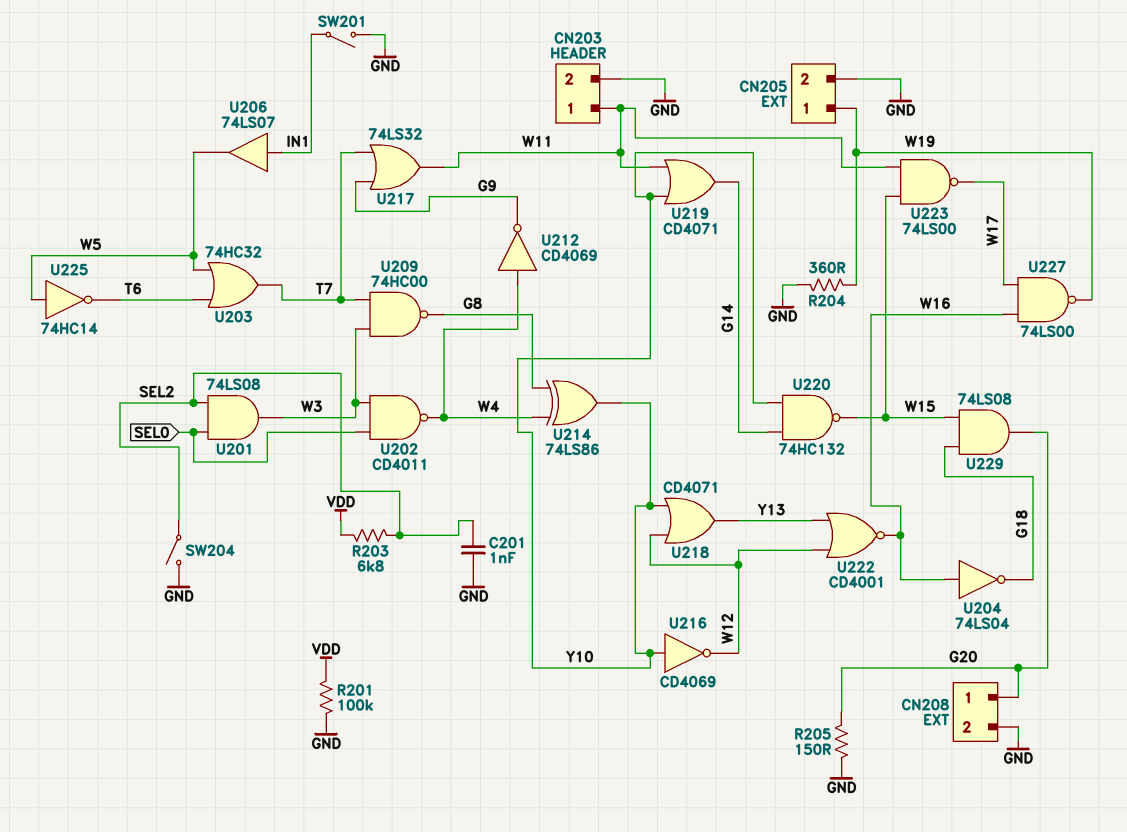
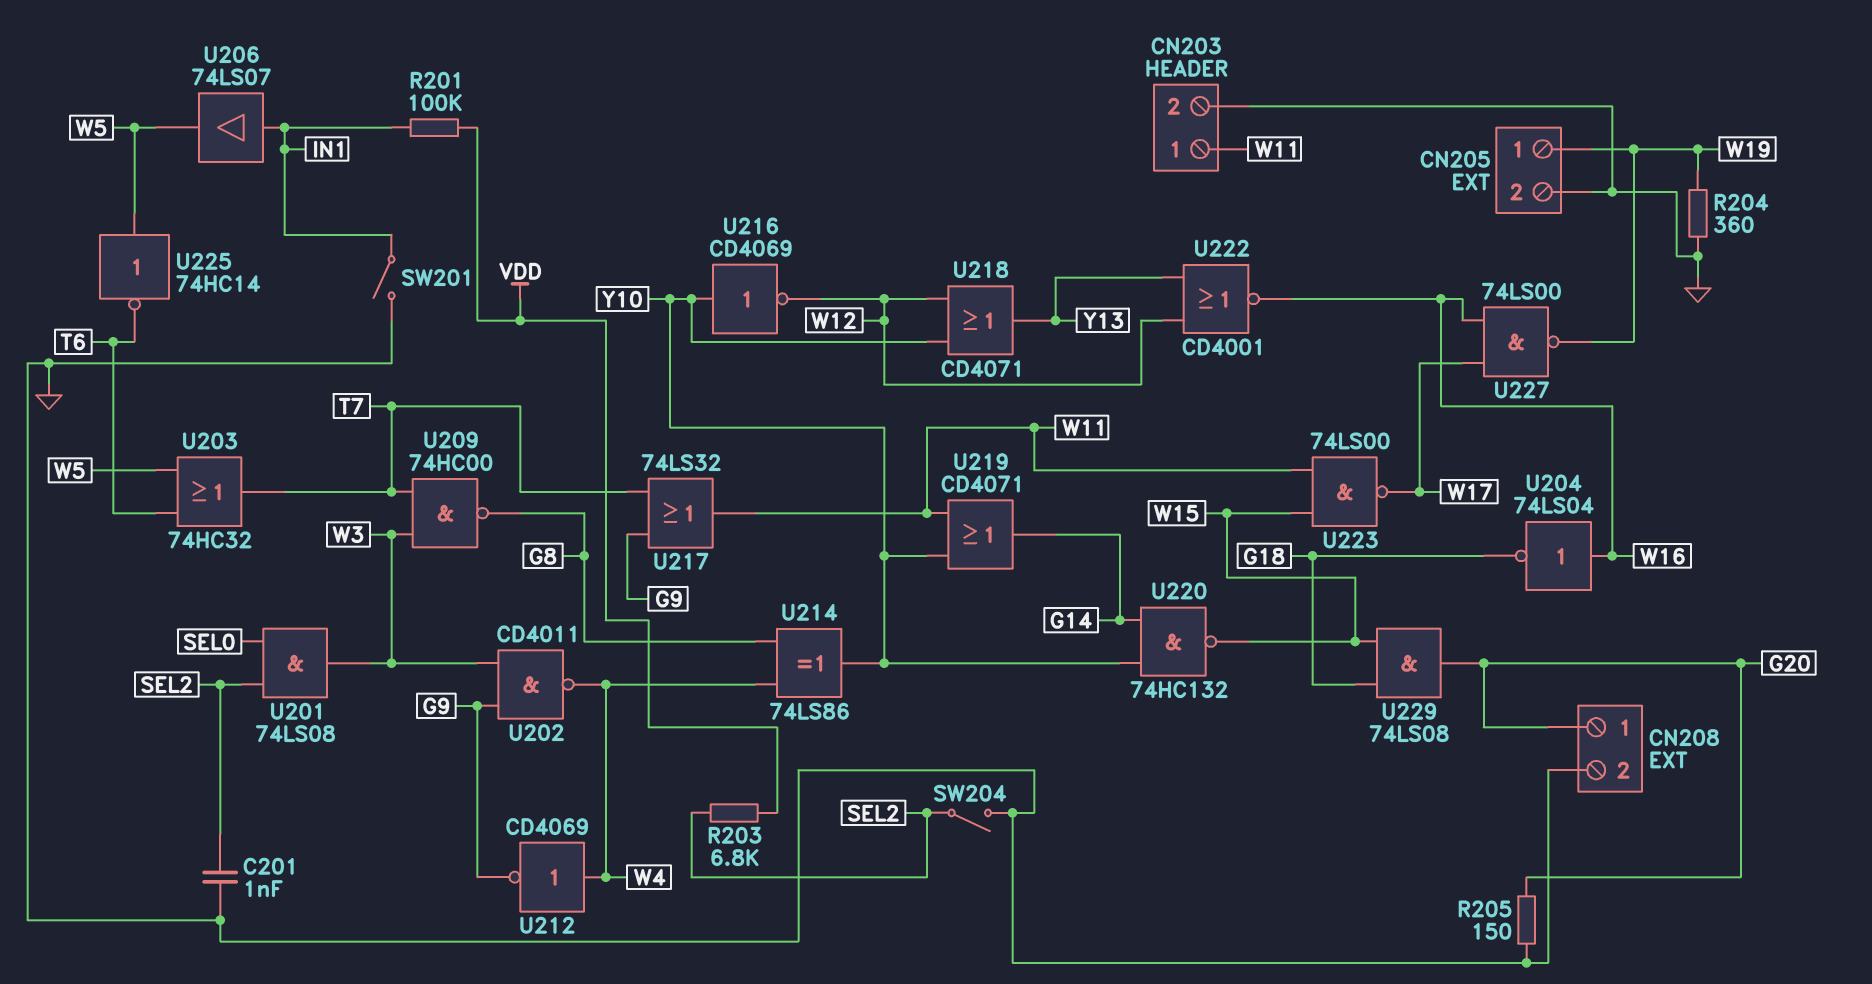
R201: 100k (GND, VDD) -> 100k (IN1, VDD)
U202: NAND CD4011 (in SEL0, in W3, out W4) -> NAND CD4011 (in G9, in W3, out W4)

